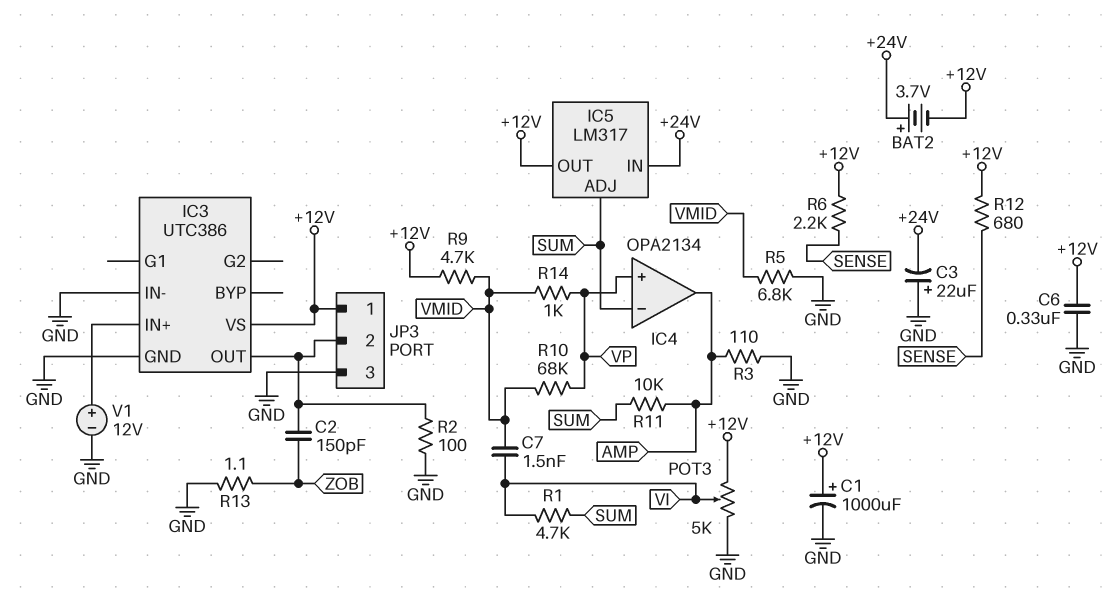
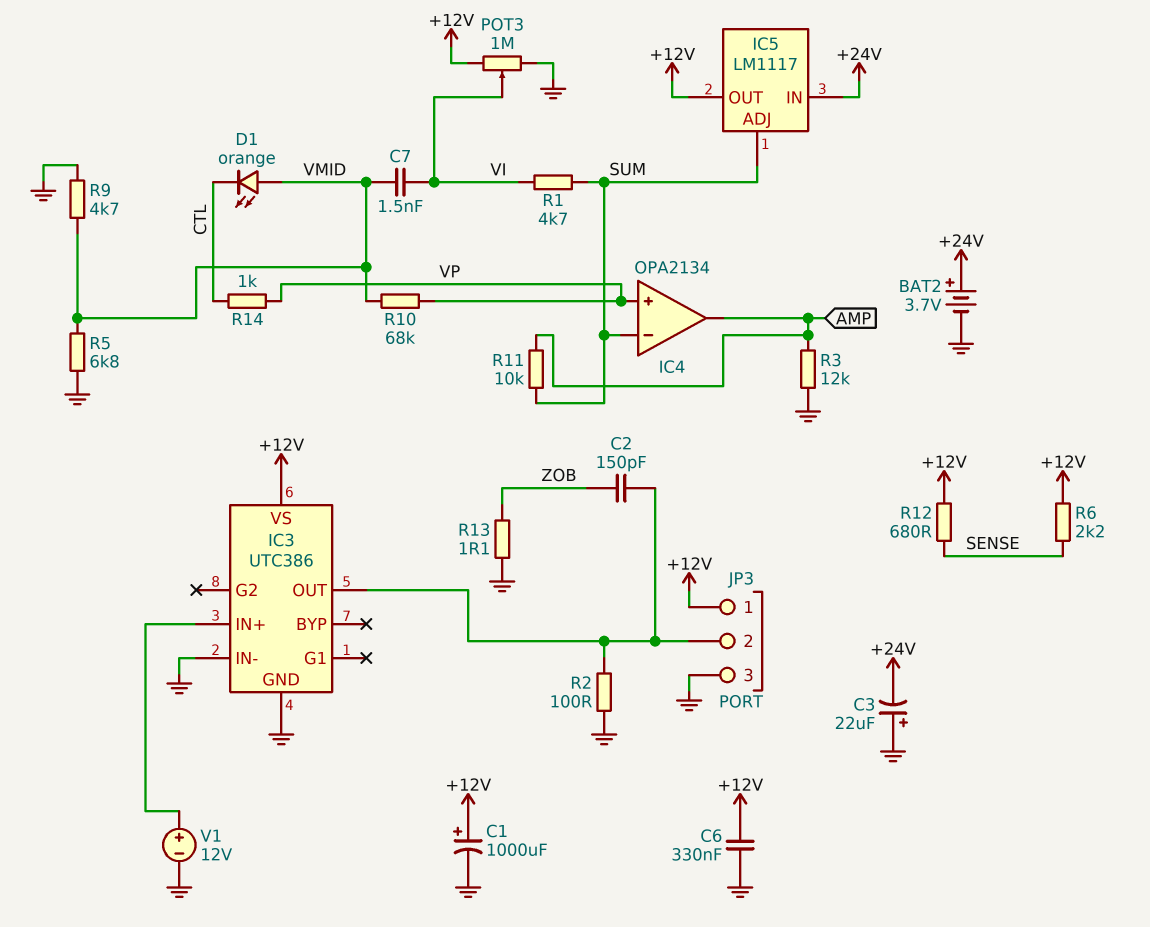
BAT2: 3.7V (plus +24V, minus +12V) -> 3.7V (plus +24V, minus GND)
D1: none -> LED orange (A VMID, K CTL)
IC5: LM317 -> LM1117
POT3: 5k (+12V, GND, wiper VI) -> 1M (+12V, GND, wiper VI)
R3: 110 (AMP, GND) -> 12k (AMP, GND)
R9: 4.7k (+12V, VMID) -> 4.7k (GND, VMID)
R14: 1k (VMID, VP) -> 1k (CTL, VP)

